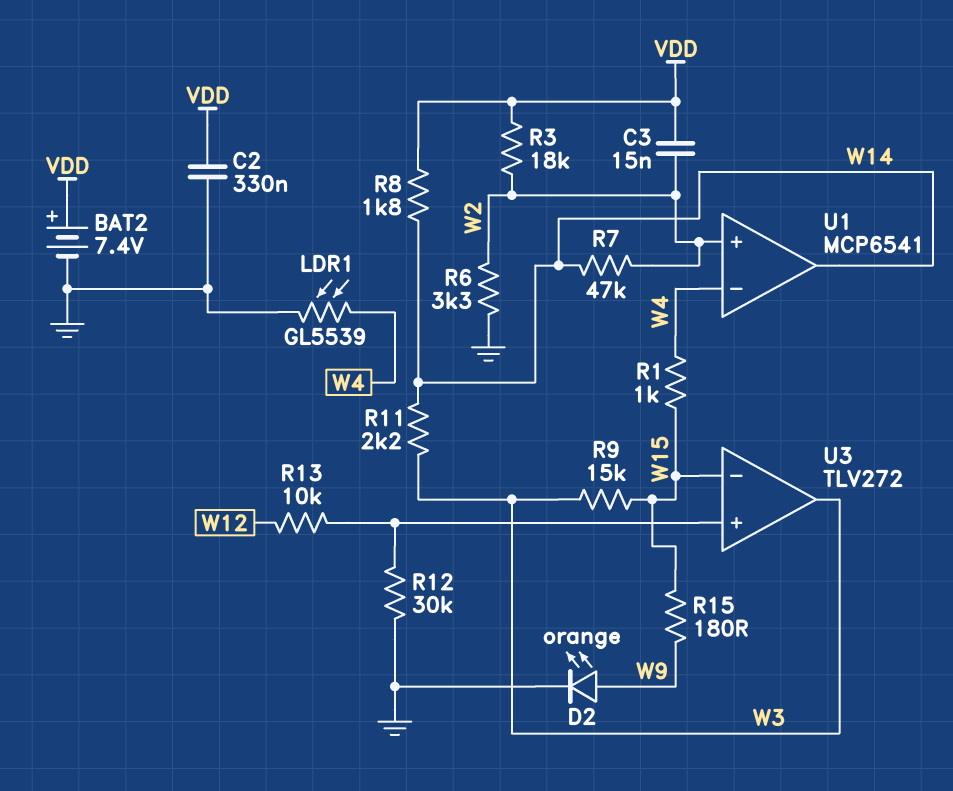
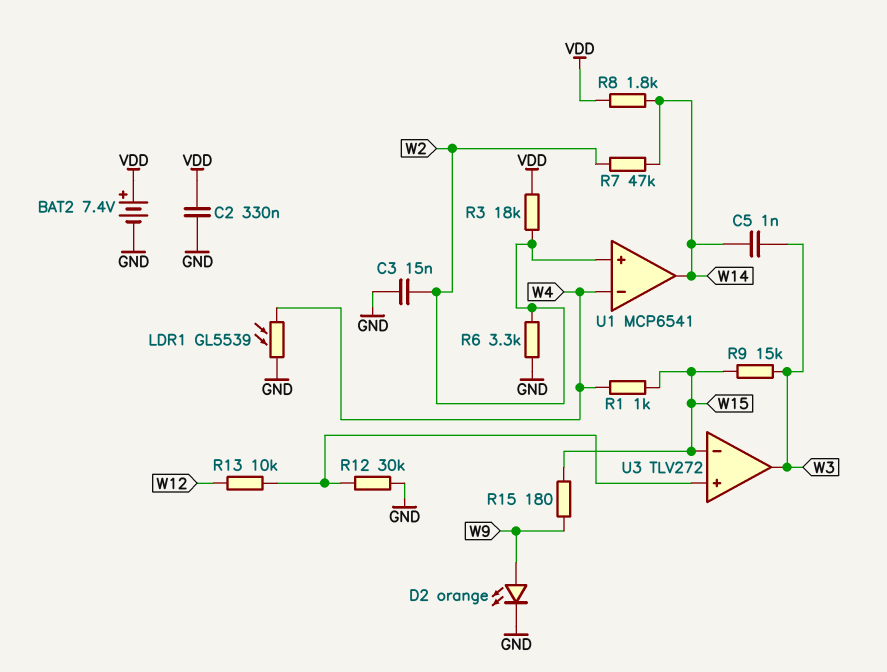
C3: 15nF (VDD, W2) -> 15nF (GND, W2)
C5: none -> 1nF (W3, W14)
R11: 2.2k (W3, W14) -> none

